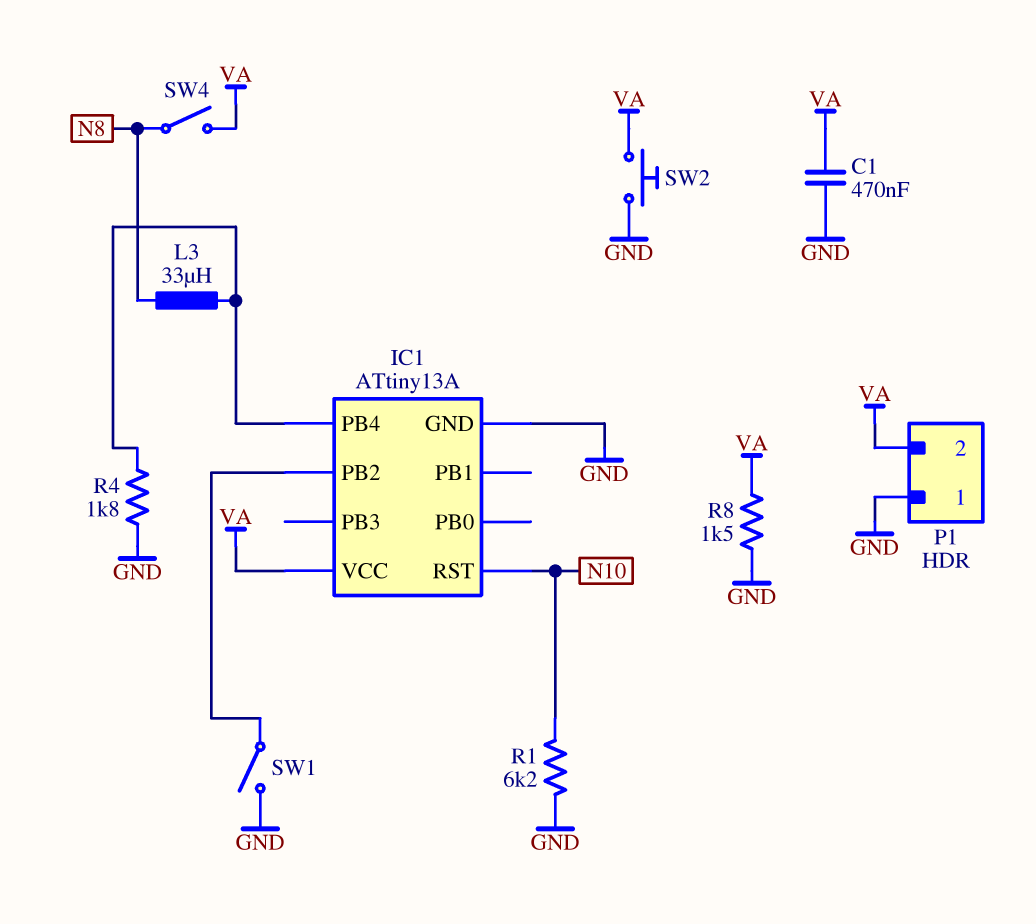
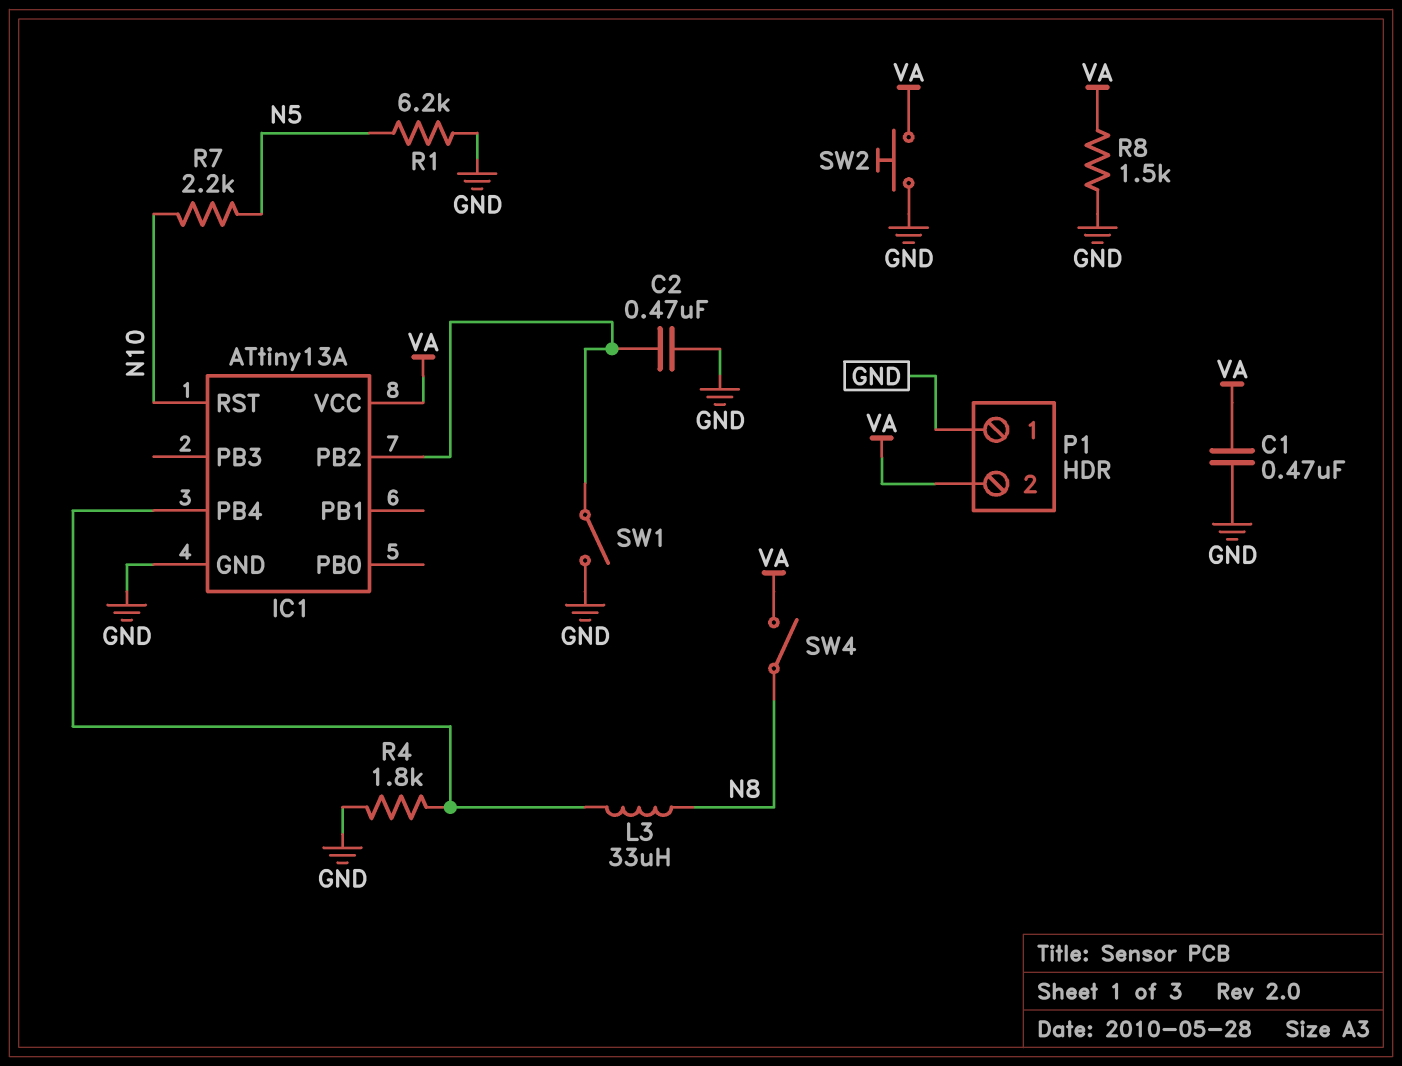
C2: none -> 470nF (GND, IC1/PB2)
R1: 6.2k (GND, N10) -> 6.2k (GND, N5)
R7: none -> 2.2k (N5, N10)

